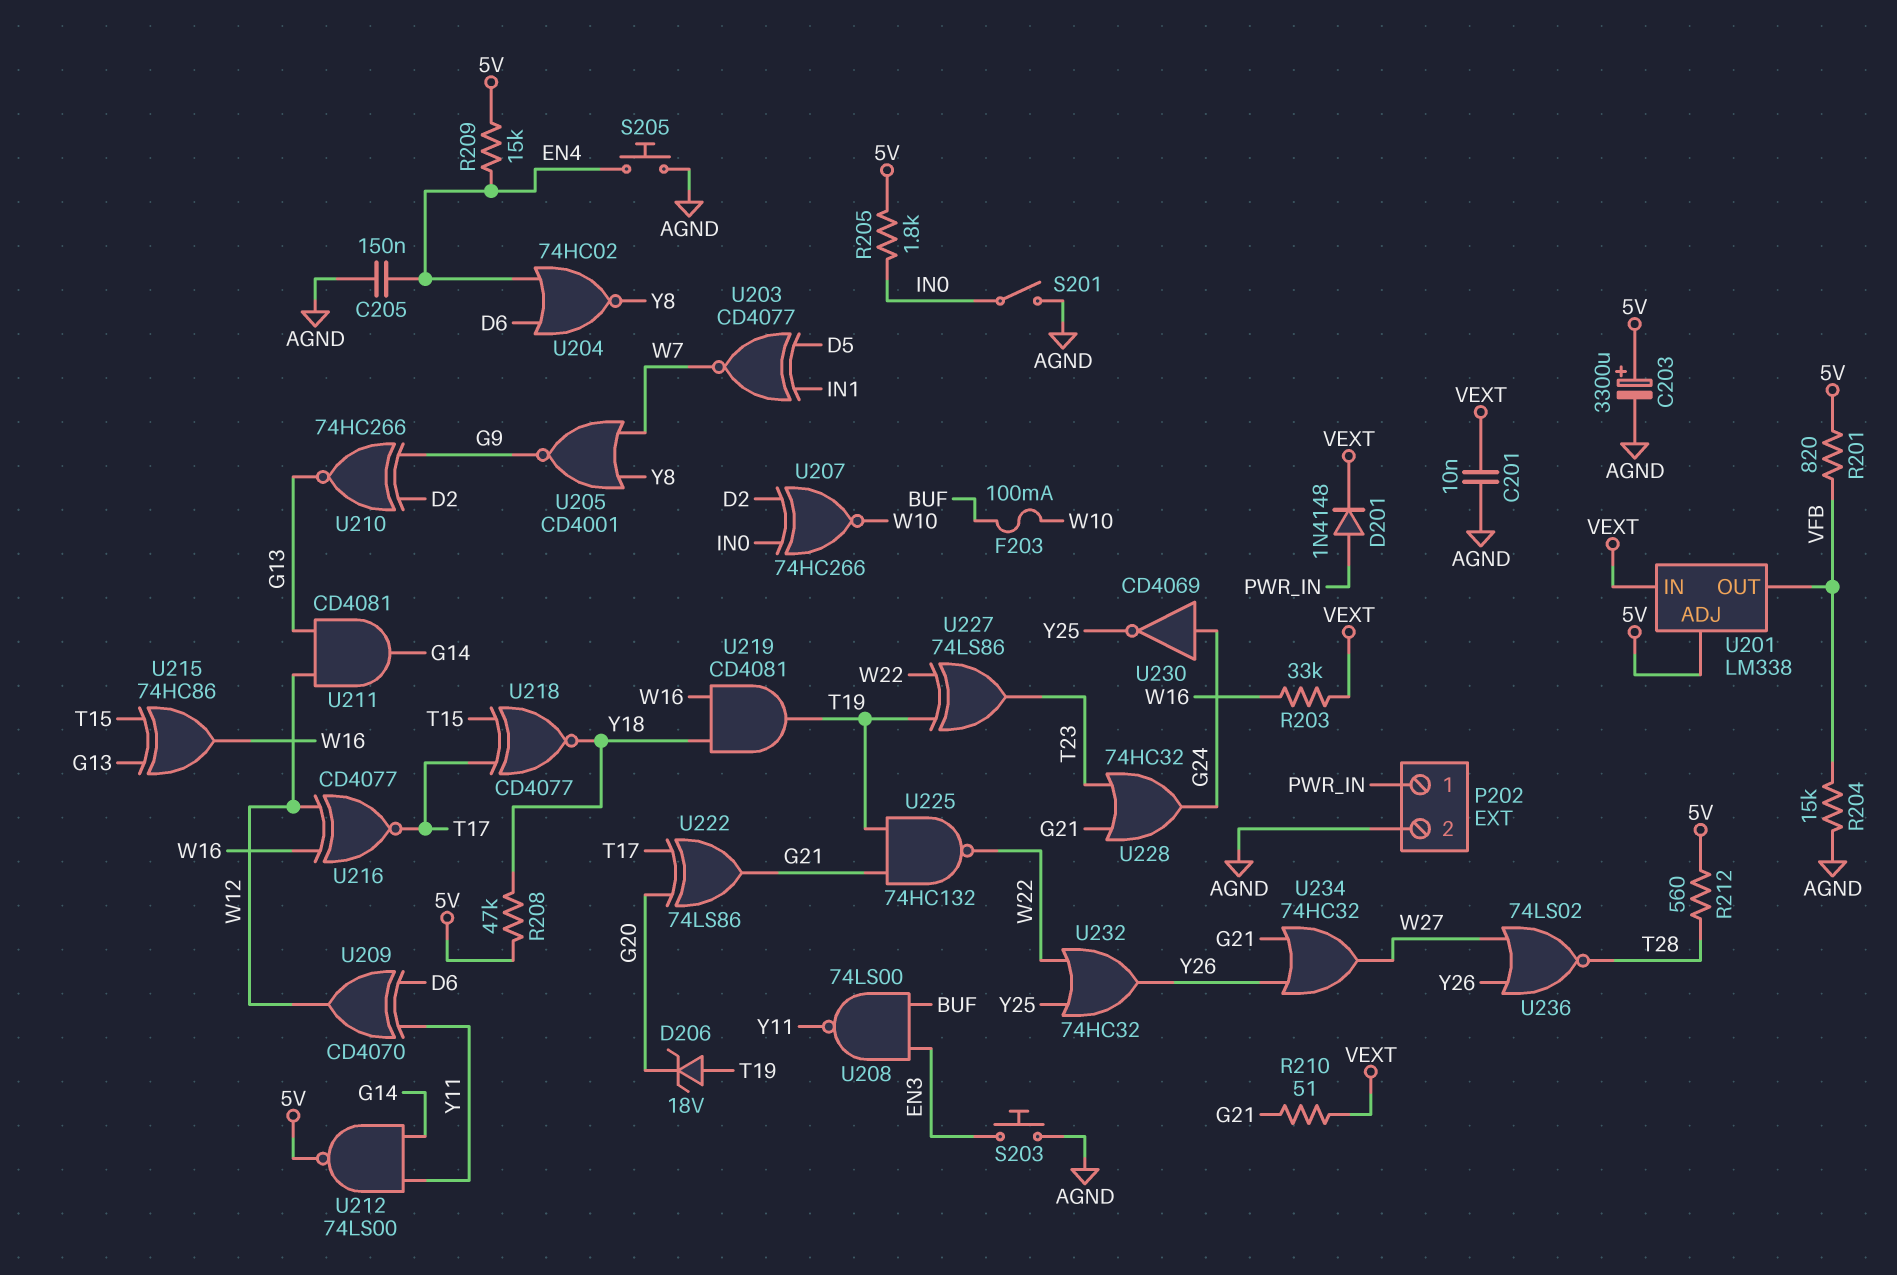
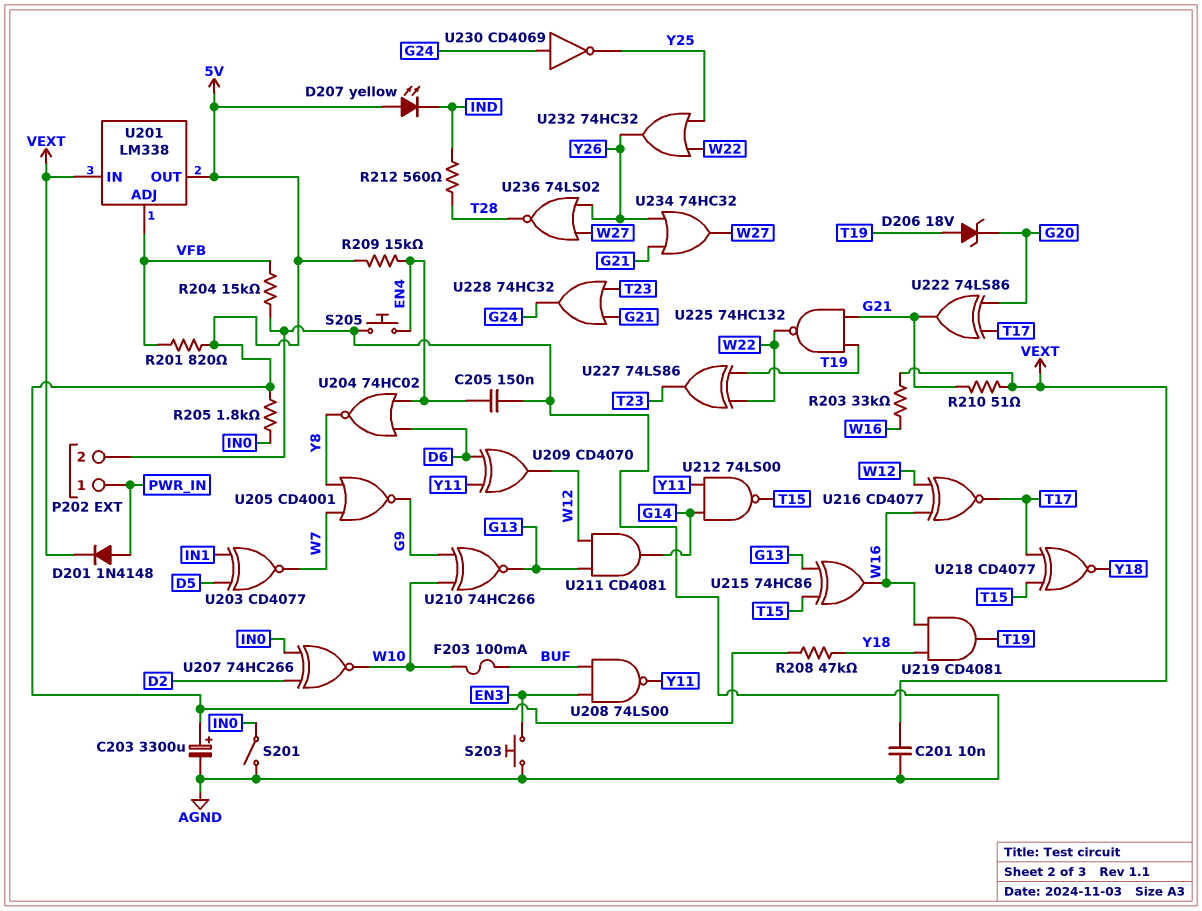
D207: none -> LED yellow (A 5V, K IND)
R212: 560 (5V, T28) -> 560 (IND, T28)
U201 pin ADJ: 5V -> VFB
U201 pin OUT: VFB -> 5V
U210: XNOR 74HC266 (in D2, in G9, out G13) -> XNOR 74HC266 (in G9, in W10, out G13)
U212: NAND 74LS00 (in G14, in Y11, out 5V) -> NAND 74LS00 (in G14, in Y11, out T15)

